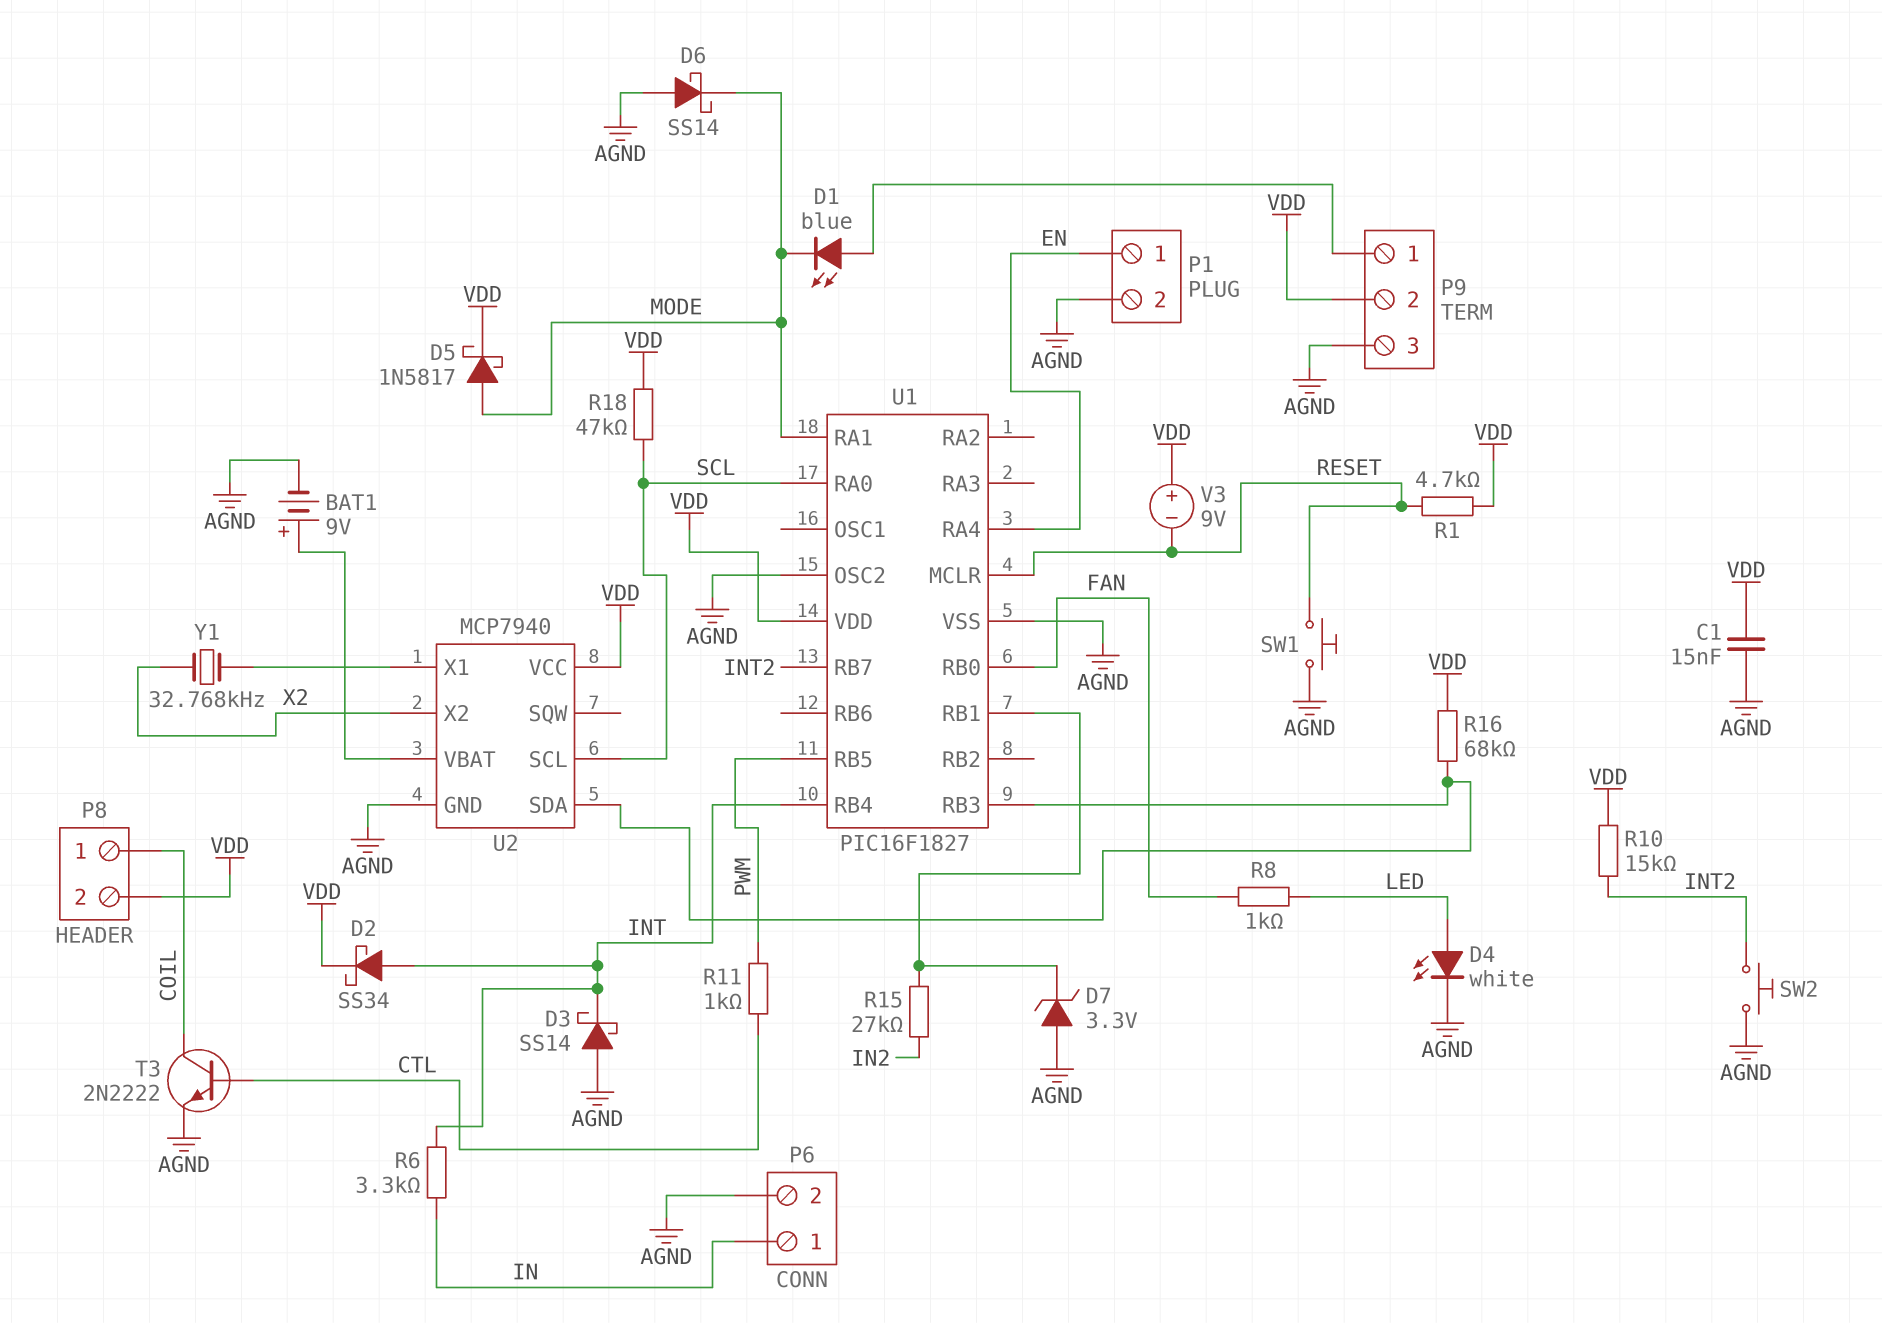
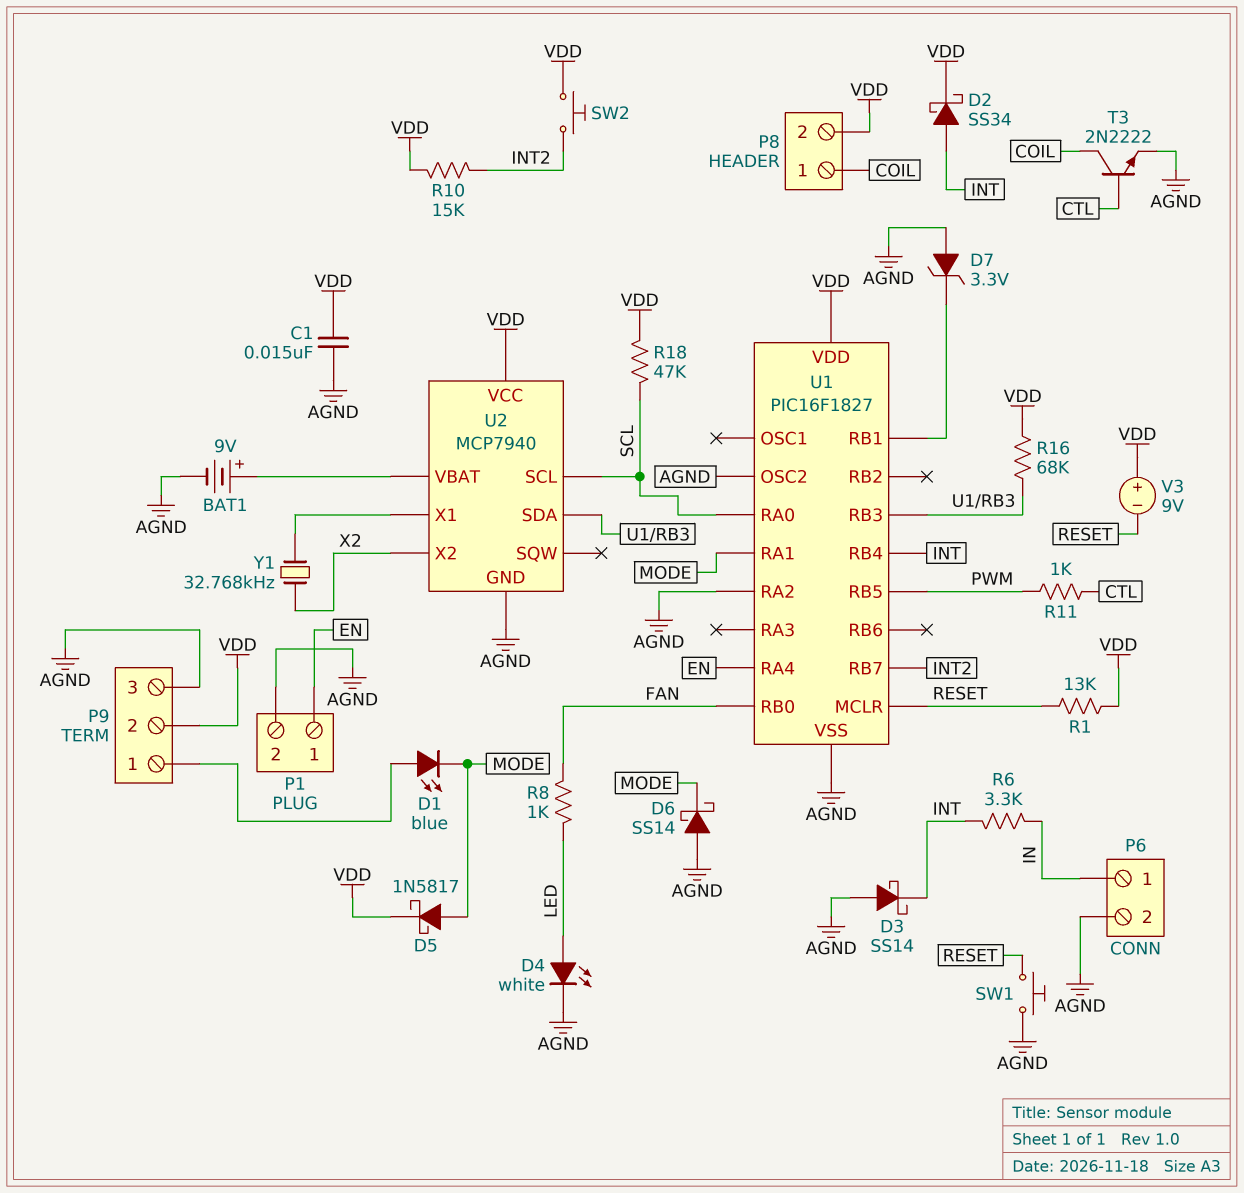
R1: 4.7k (RESET, VDD) -> 13k (RESET, VDD)
R15: 27k (IN2, U1/RB1) -> none
SW2: button (AGND, INT2) -> button (INT2, VDD)
U1 pin RA2: none -> AGND

